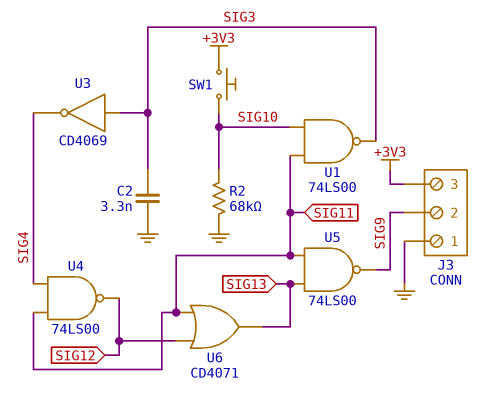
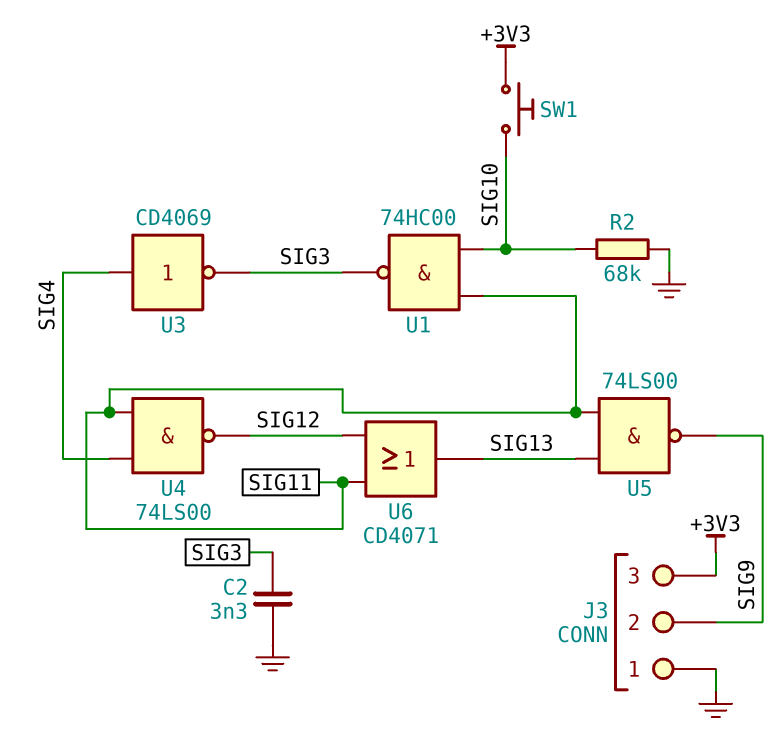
U1: NAND 74LS00 (in SIG10, in SIG11, out SIG3) -> NAND 74HC00 (in SIG10, in SIG11, out SIG3)
U3: NOT CD4069 (in SIG3, out SIG4) -> NOT CD4069 (in SIG4, out SIG3)

